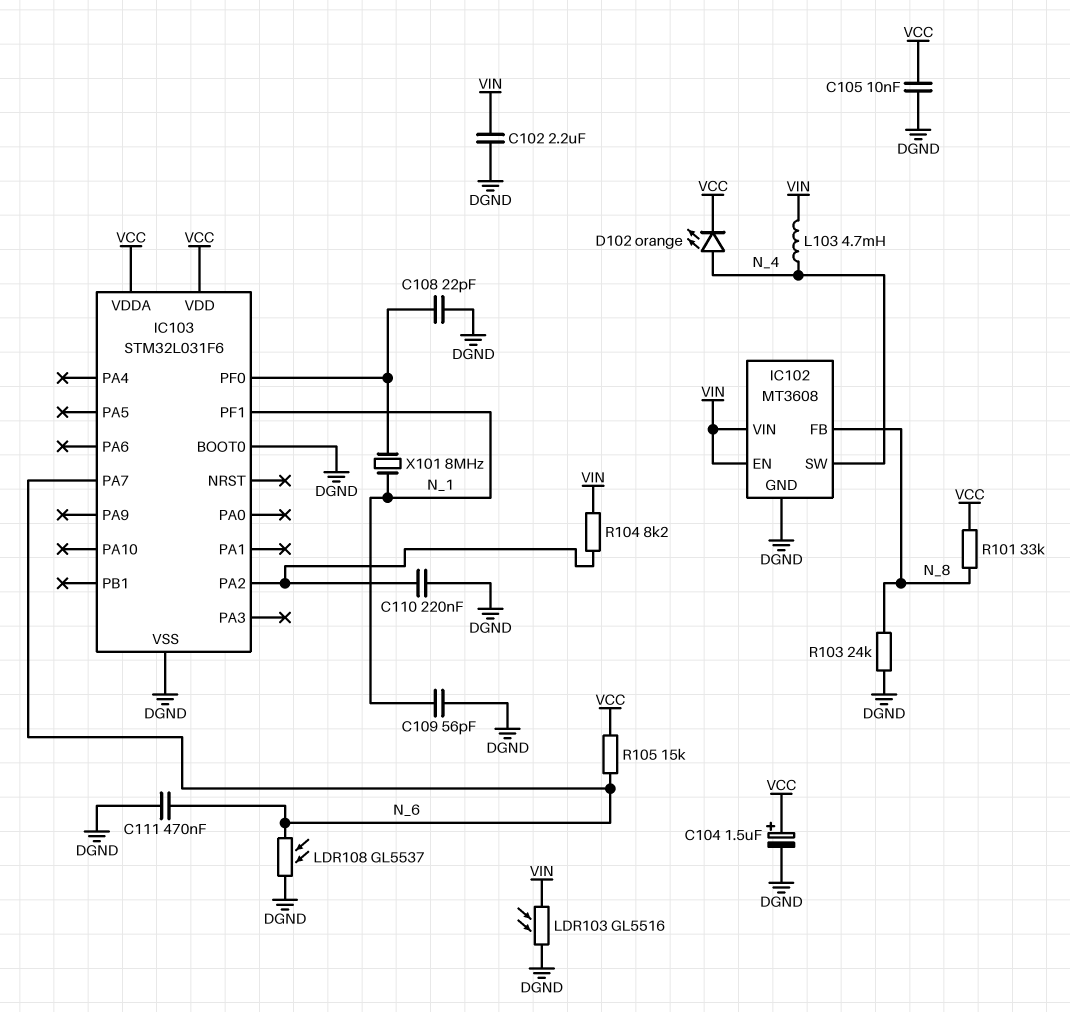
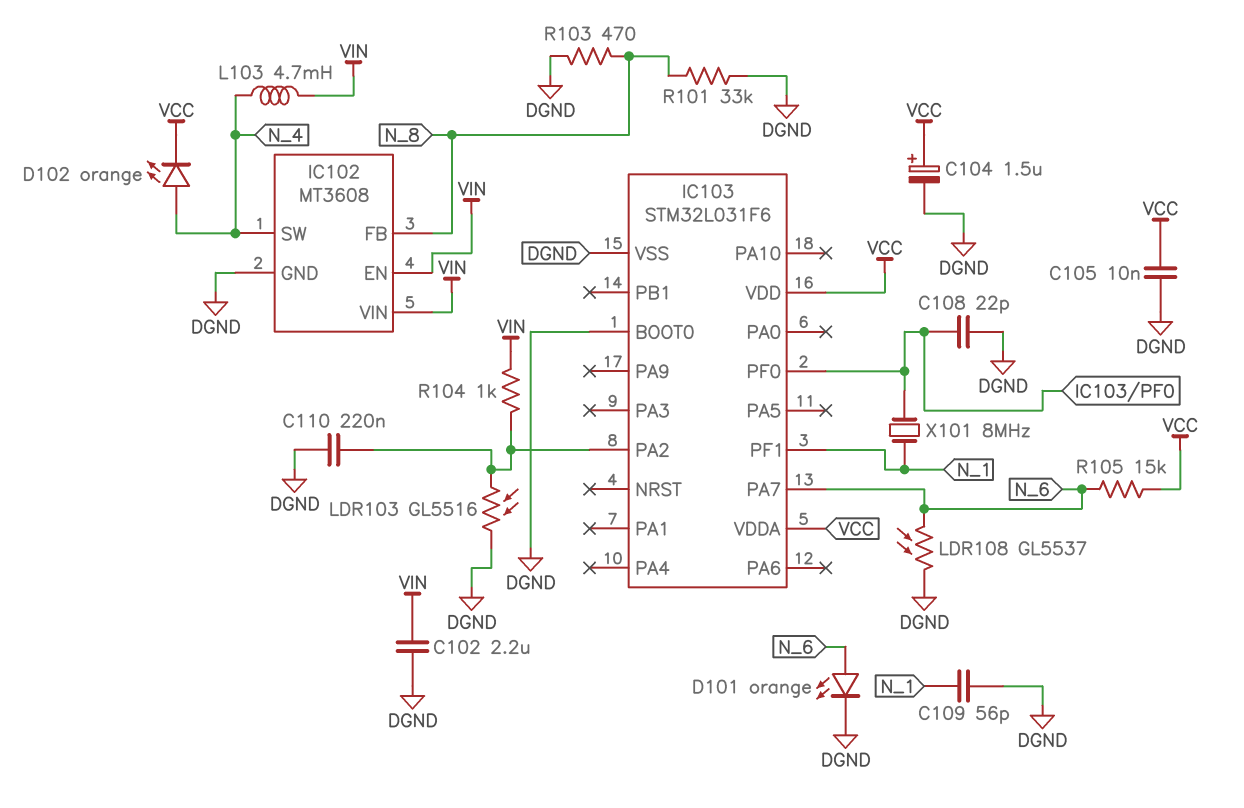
C111: 470nF (DGND, N_6) -> none
D101: none -> LED orange (A N_6, K DGND)
LDR103: GL5516 (DGND, VIN) -> GL5516 (DGND, IC103/PA2)
R101: 33k (N_8, VCC) -> 33k (DGND, N_8)
R103: 24k (DGND, N_8) -> 470 (DGND, N_8)
R104: 8.2k (IC103/PA2, VIN) -> 1k (IC103/PA2, VIN)

